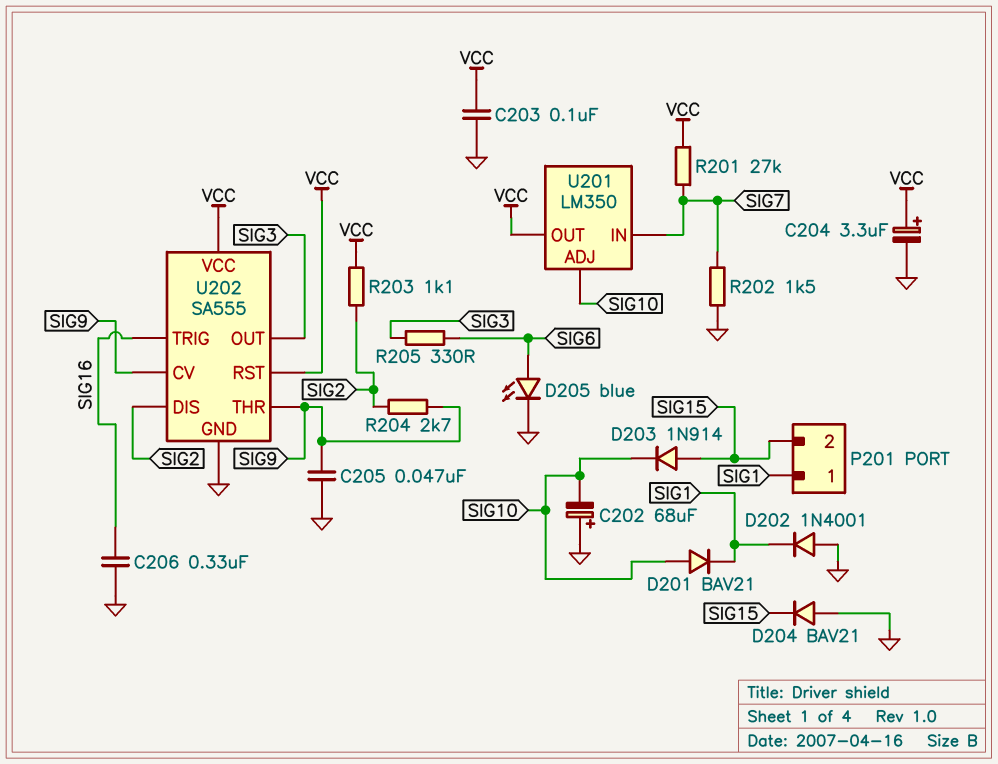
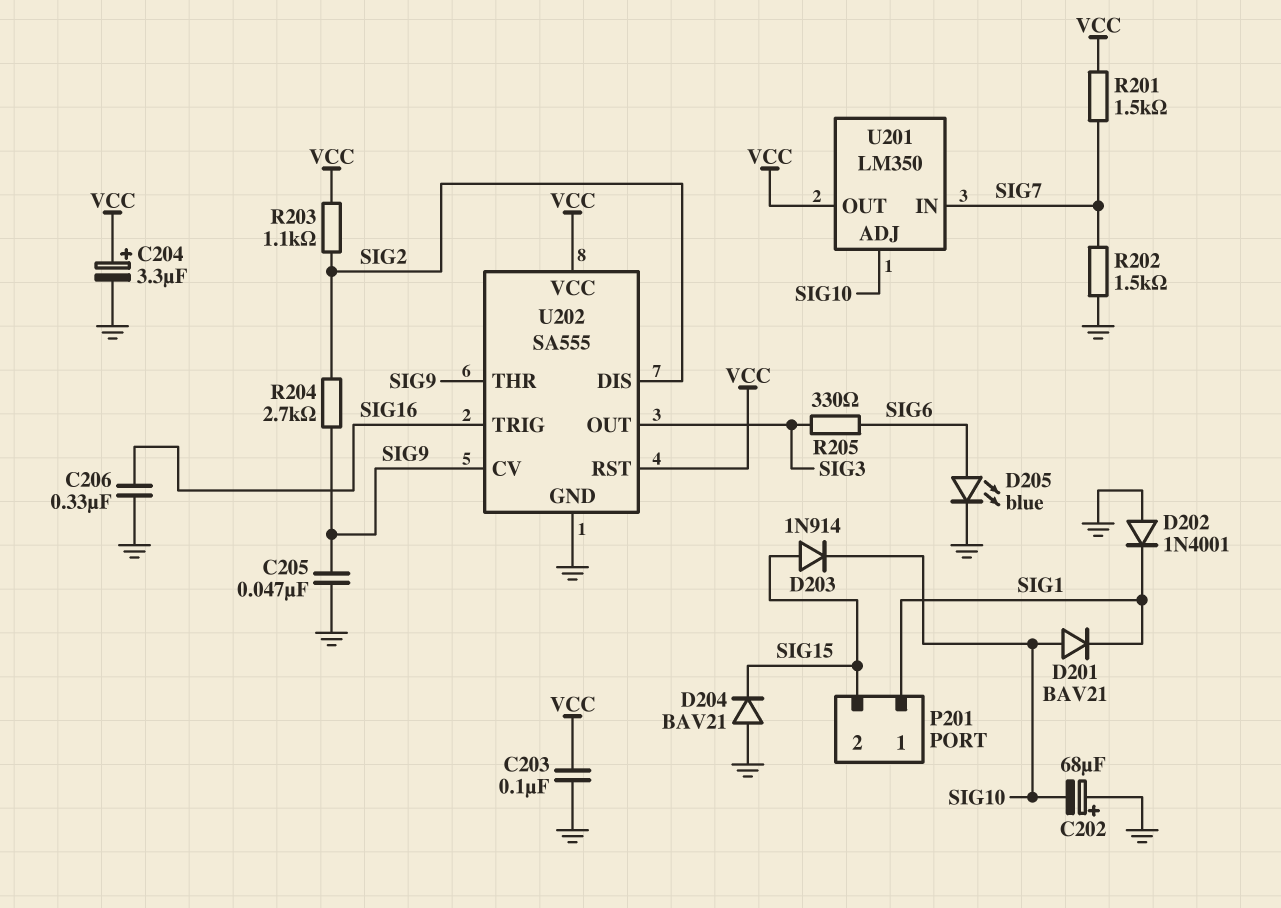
R201: 27k (SIG7, VCC) -> 1.5k (SIG7, VCC)

